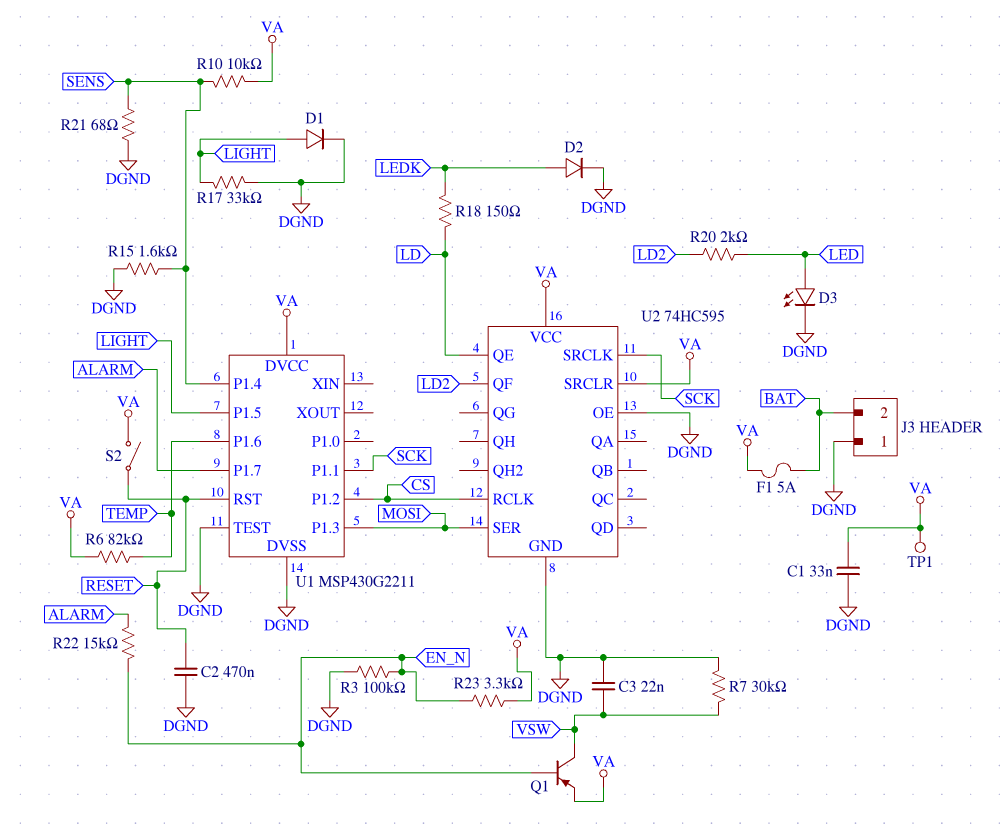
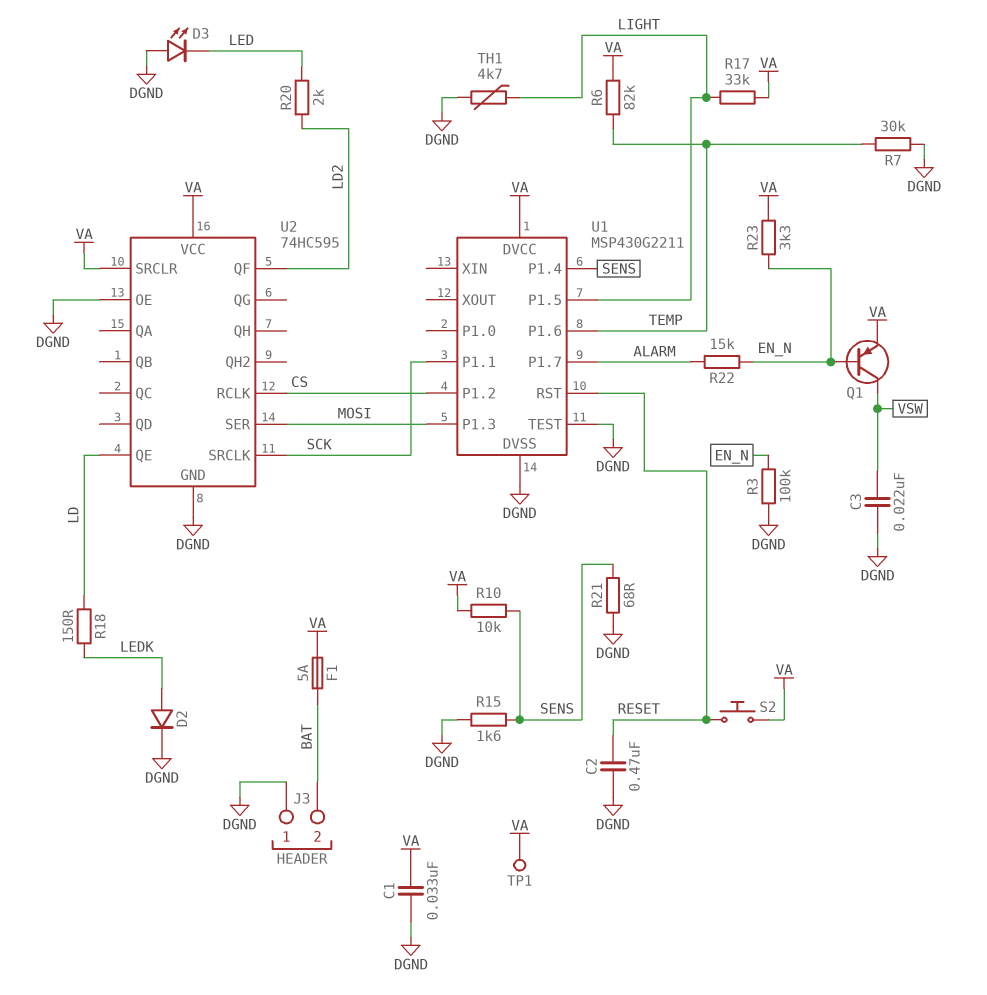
D1: diode (A LIGHT, K DGND) -> none
D3: LED (A LED, K DGND) -> LED (A DGND, K LED)
R7: 30k (DGND, VSW) -> 30k (DGND, TEMP)
R17: 33k (DGND, LIGHT) -> 33k (LIGHT, VA)
S2: switch (RESET, VA) -> button (RESET, VA)
TH1: none -> 4.7k (DGND, LIGHT)

